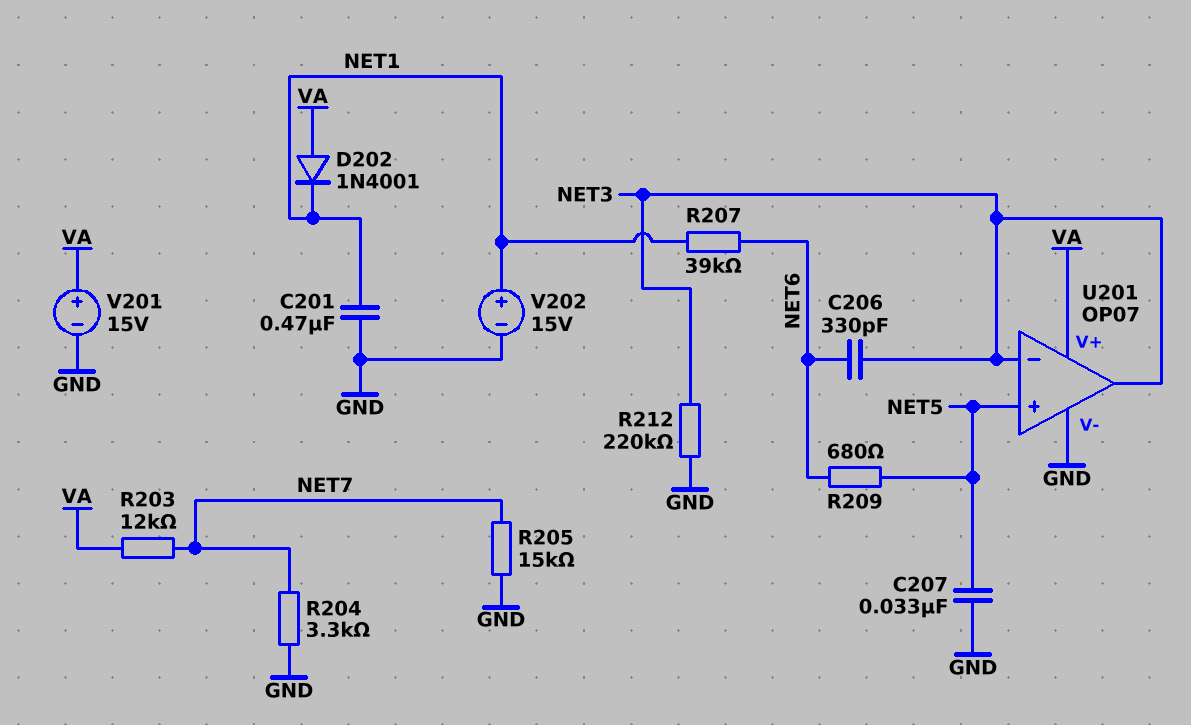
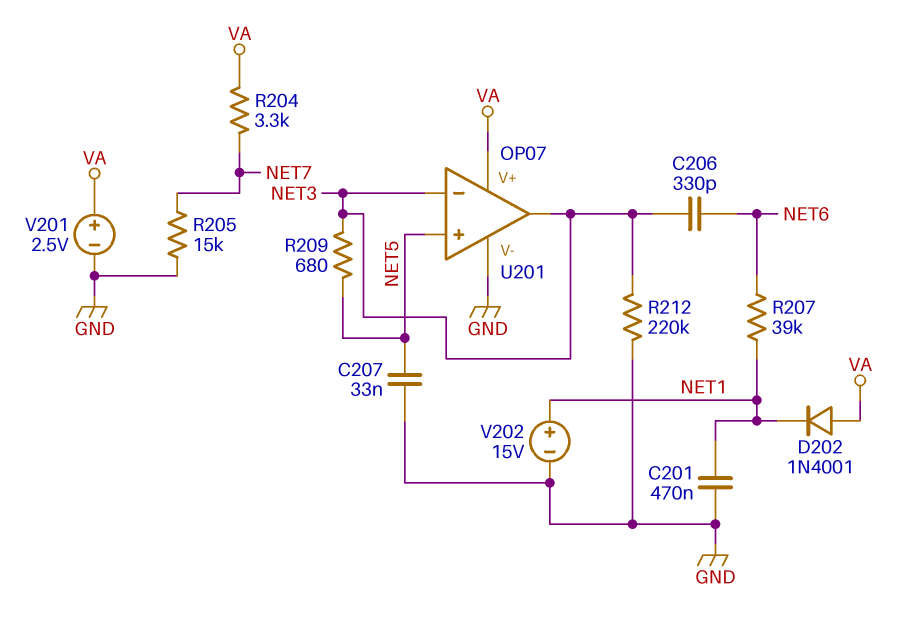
R203: 12k (NET7, VA) -> none
R204: 3.3k (GND, NET7) -> 3.3k (NET7, VA)
R209: 680 (NET5, NET6) -> 680 (NET3, NET5)
V201: 15V (plus VA, minus GND) -> 2.5V (plus VA, minus GND)

